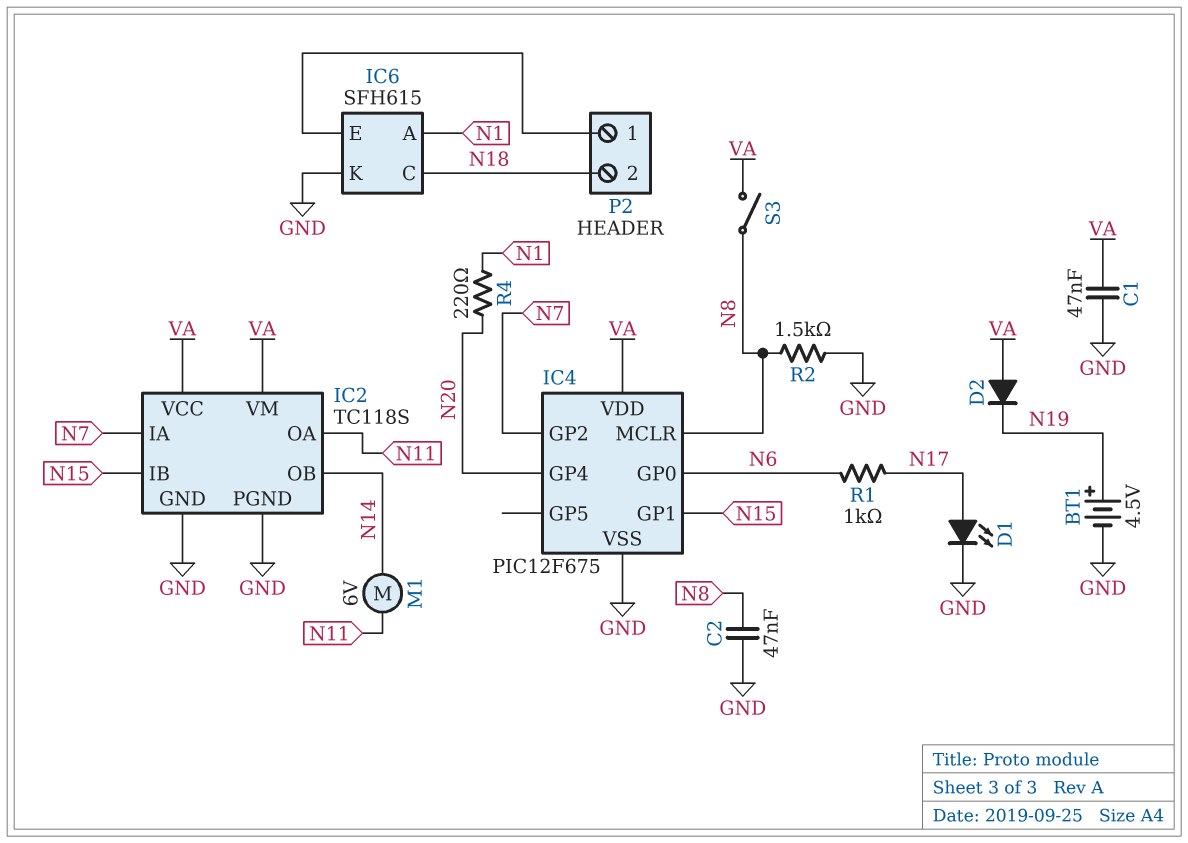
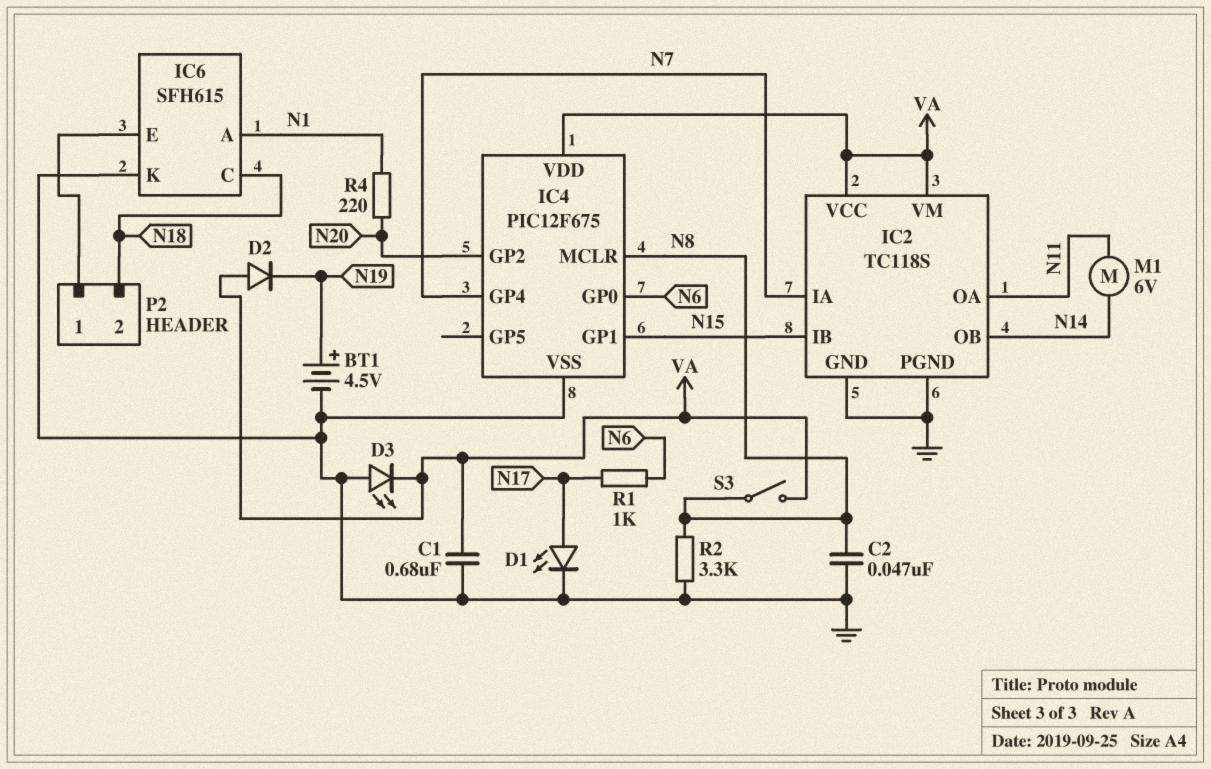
C1: 47nF (GND, VA) -> 680nF (GND, VA)
D3: none -> LED (A GND, K VA)
IC4 pin GP2: N7 -> N20
IC4 pin GP4: N20 -> N7
R2: 1.5k (GND, N8) -> 3.3k (GND, N8)

